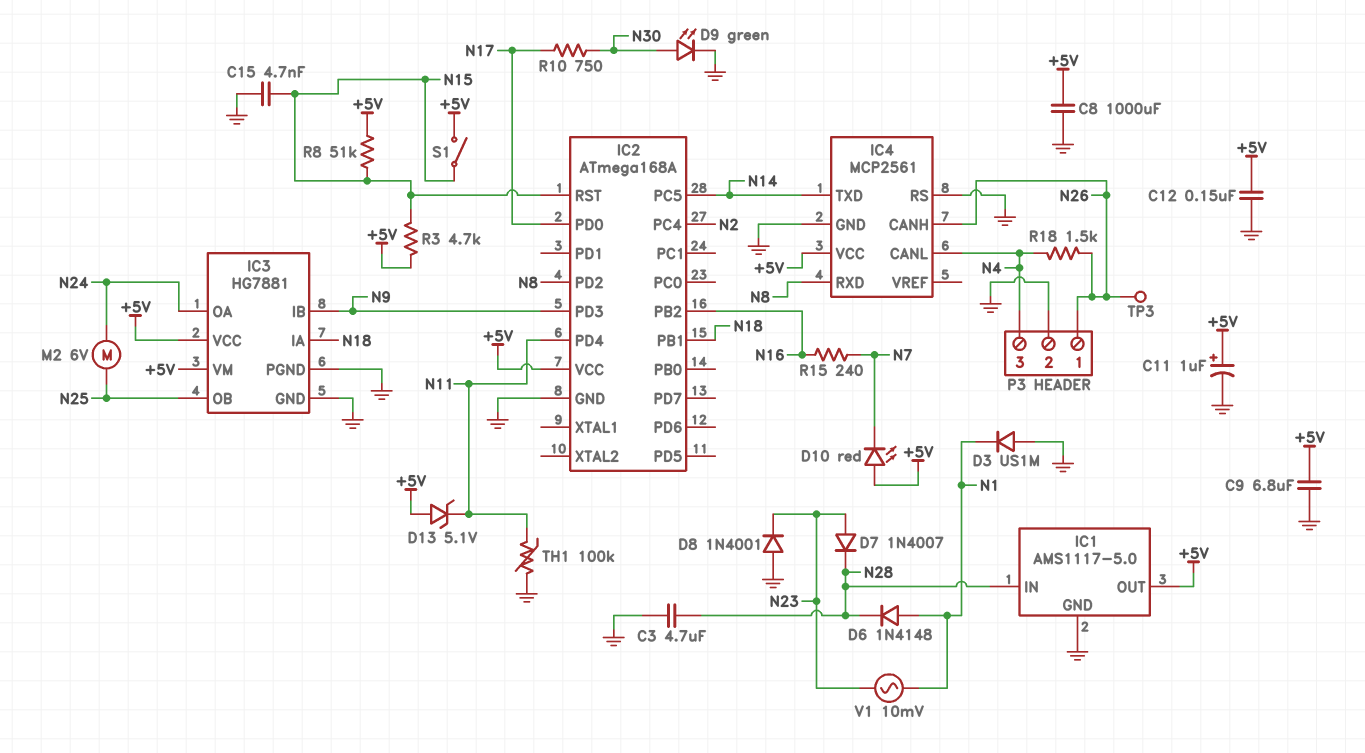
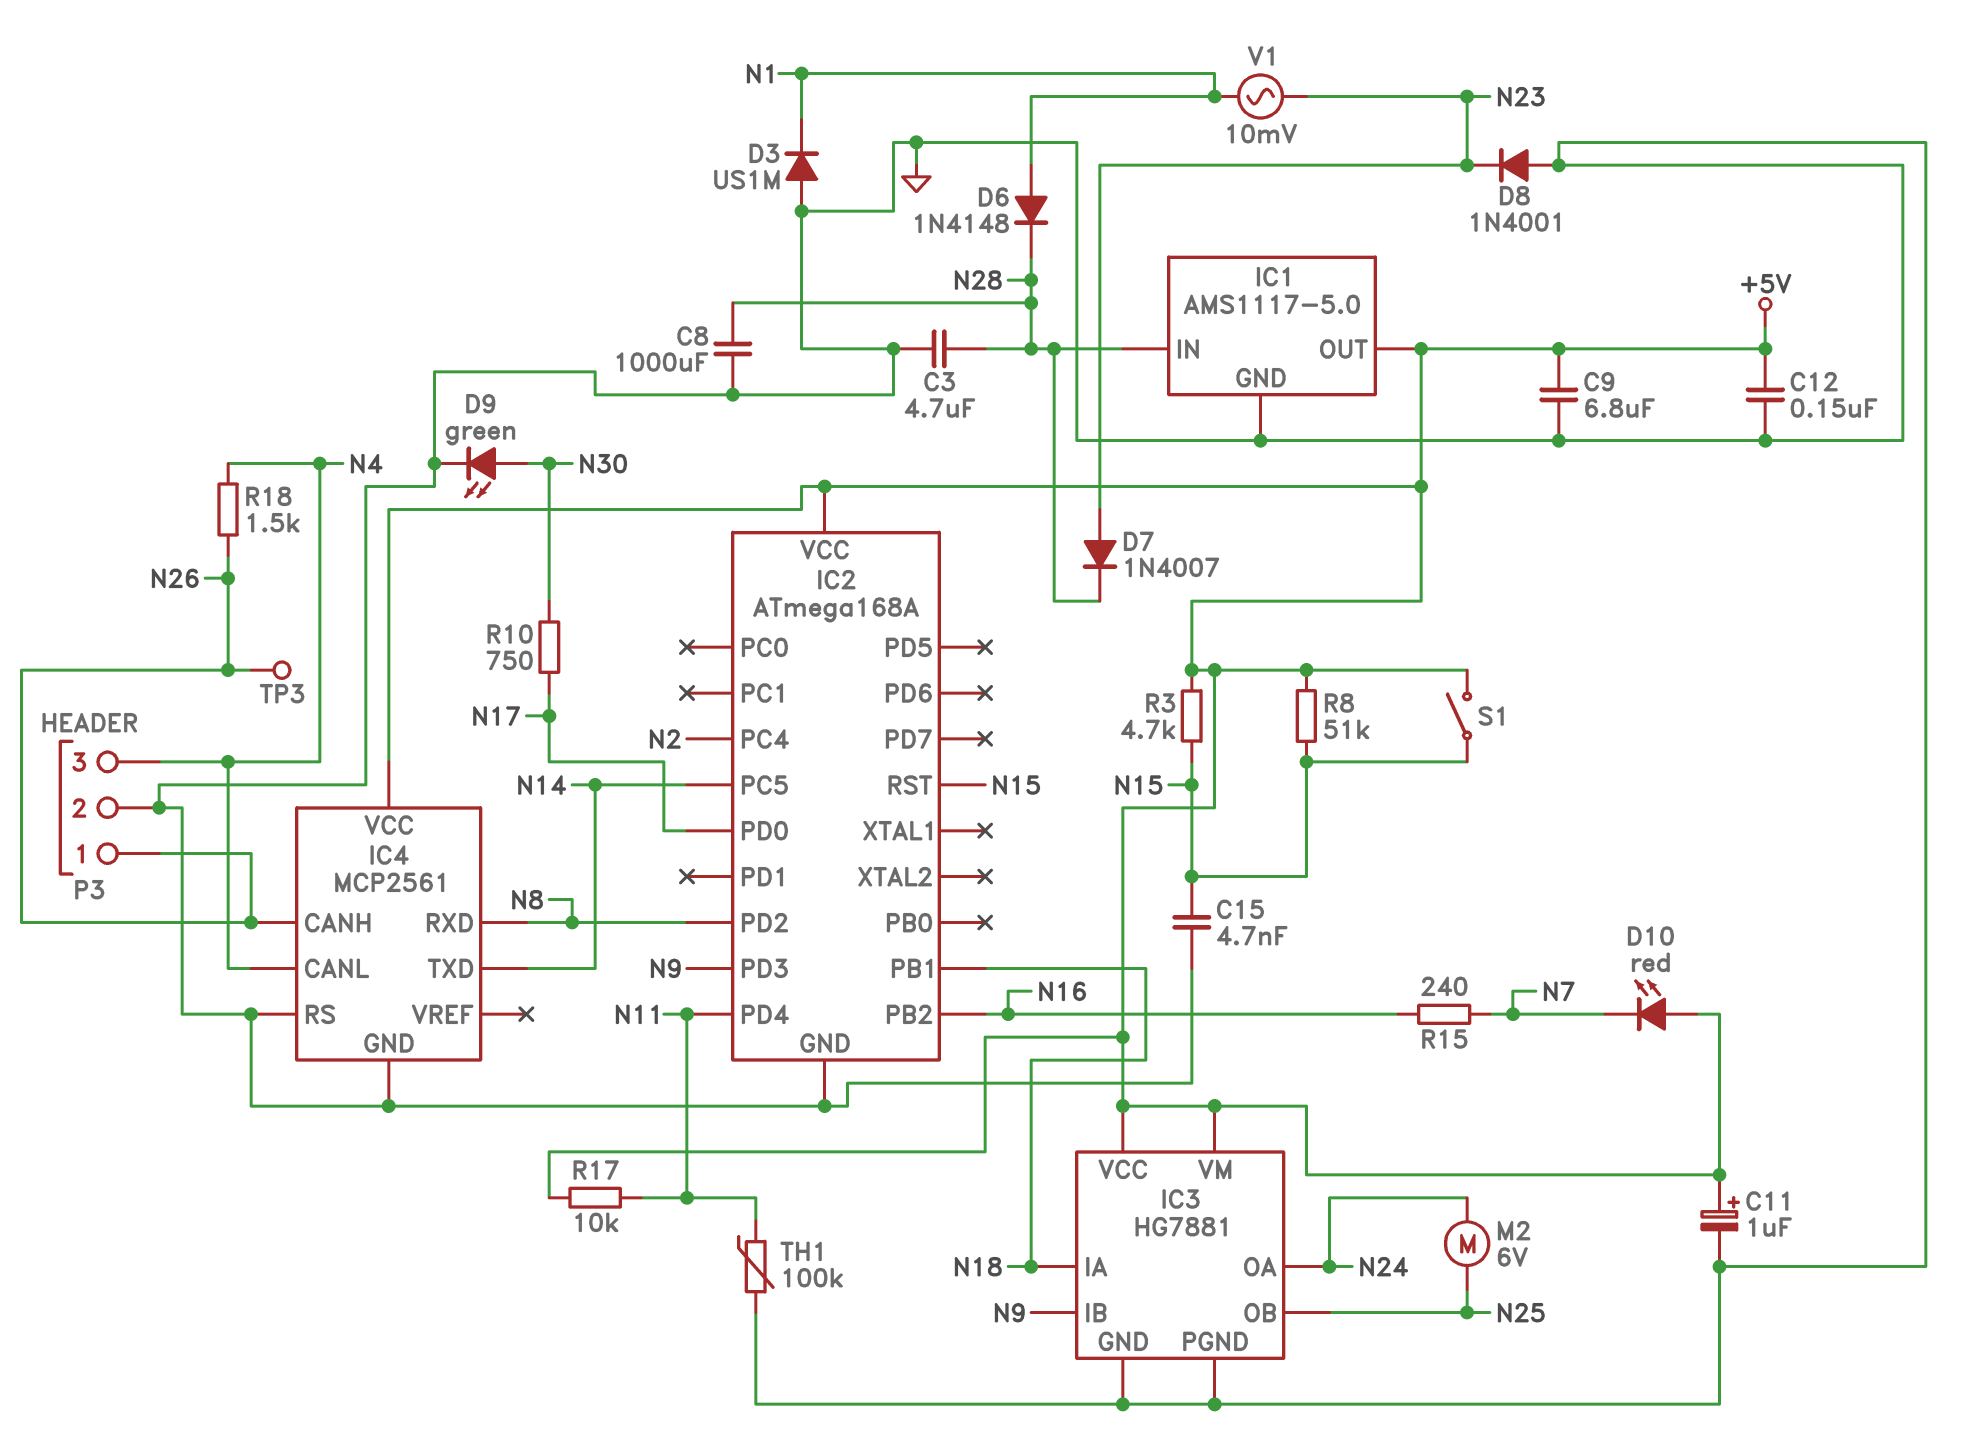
C8: 1000uF (+5V, GND) -> 1000uF (GND, N28)
D13: zener 5.1V (A +5V, K N11) -> none
R17: none -> 10k (+5V, N11)

